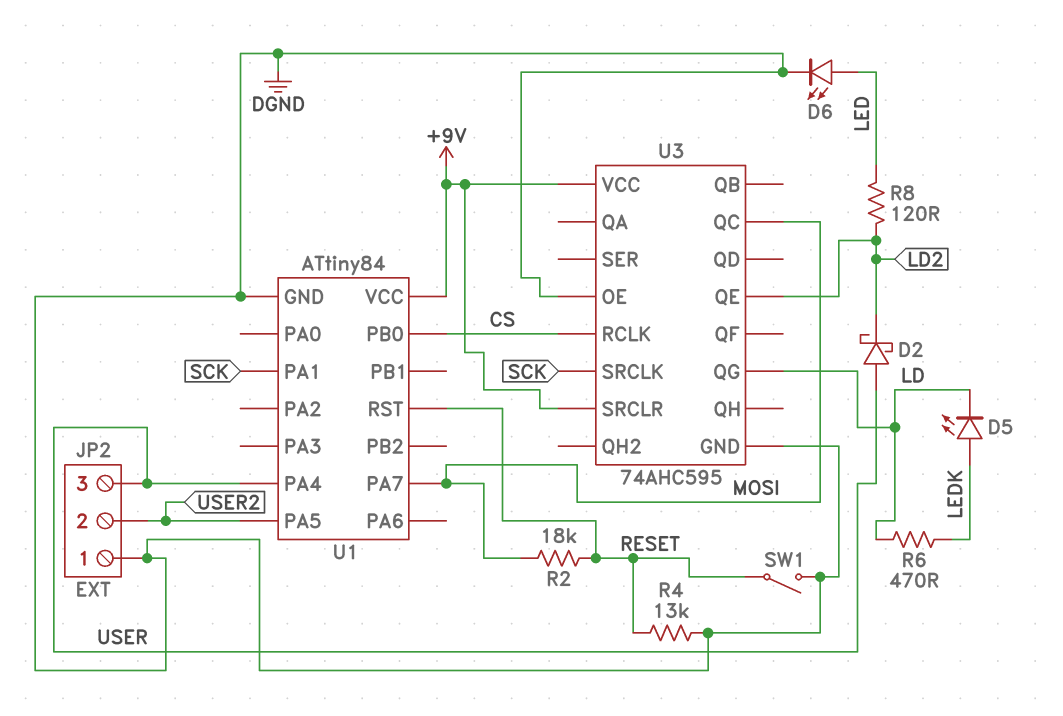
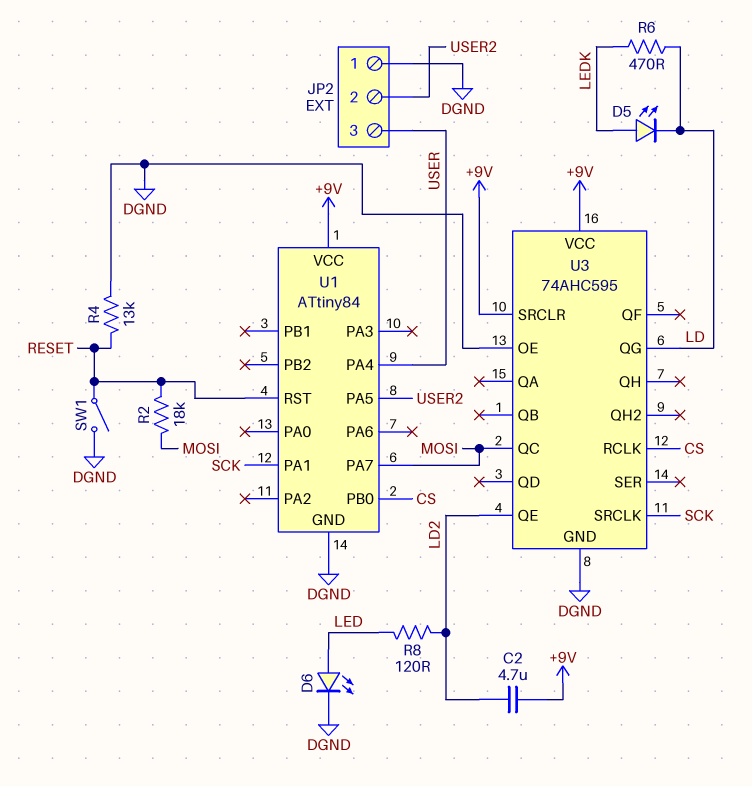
C2: none -> 4.7uF (+9V, LD2)
D2: schottky (A USER, K LD2) -> none

